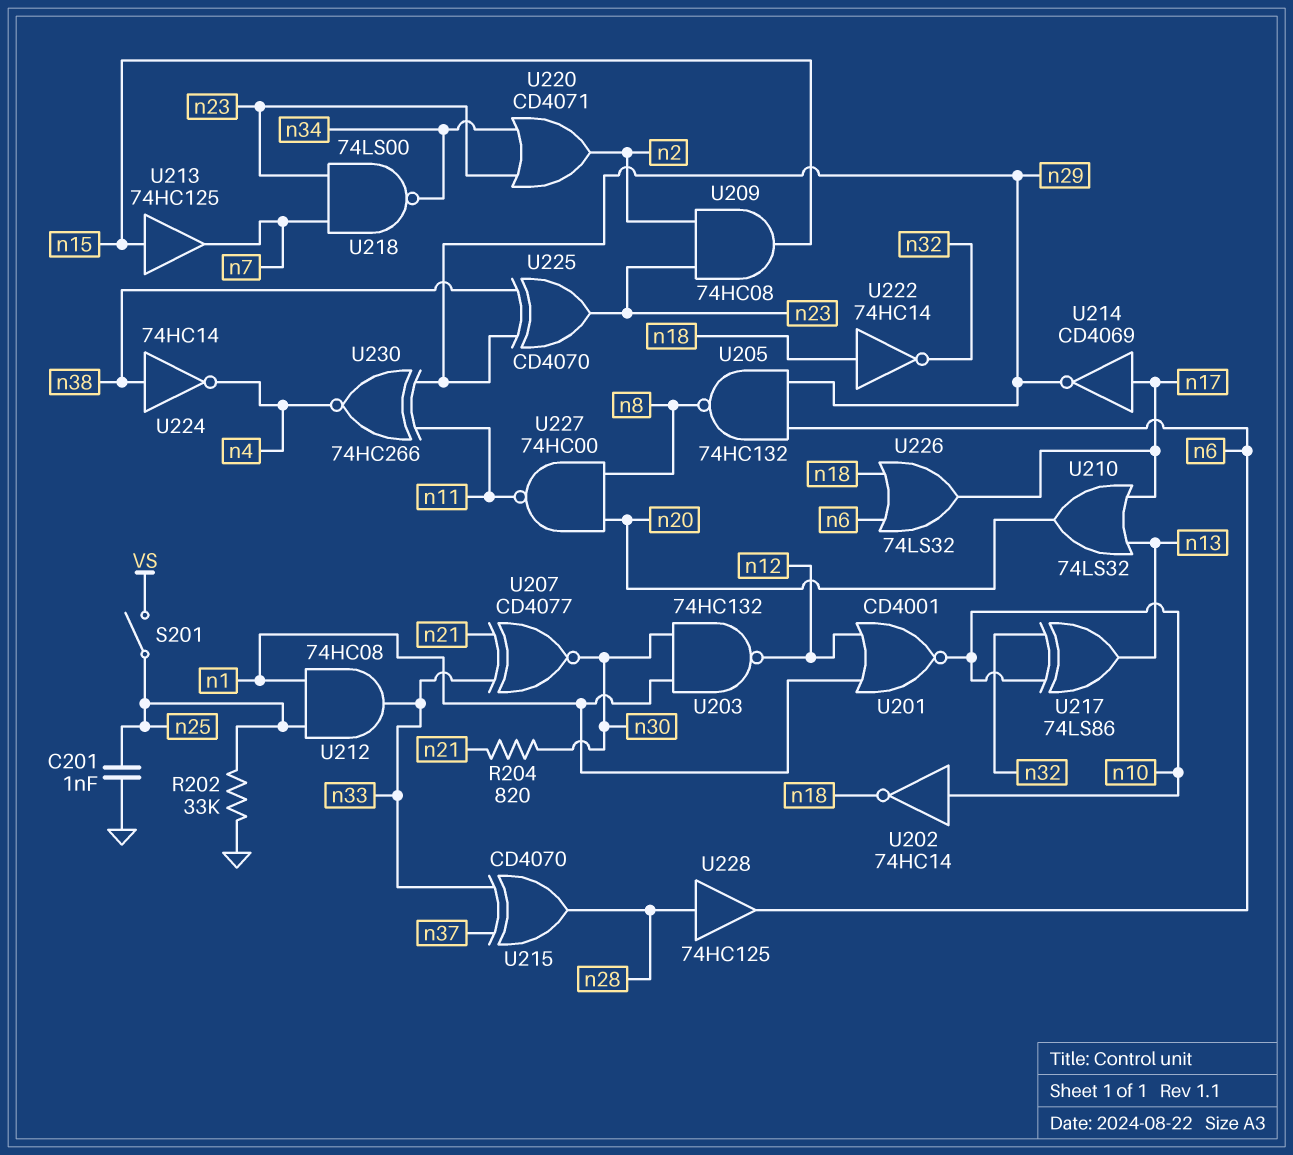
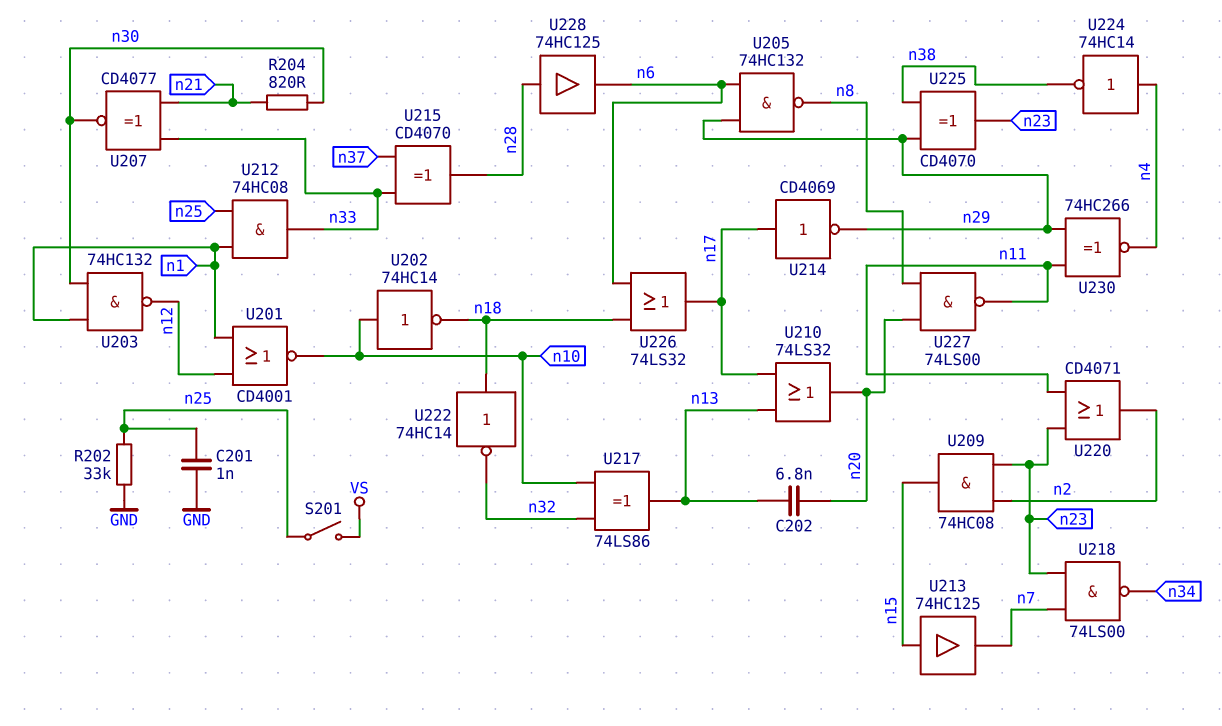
C202: none -> 6.8nF (n13, n20)
U220: OR CD4071 (in n23, in n34, out n2) -> OR CD4071 (in n11, in n23, out n2)
U224: NOT 74HC14 (in n38, out n4) -> NOT 74HC14 (in n4, out n38)
U227: NAND 74HC00 (in n8, in n20, out n11) -> NAND 74LS00 (in n8, in n20, out n11)

